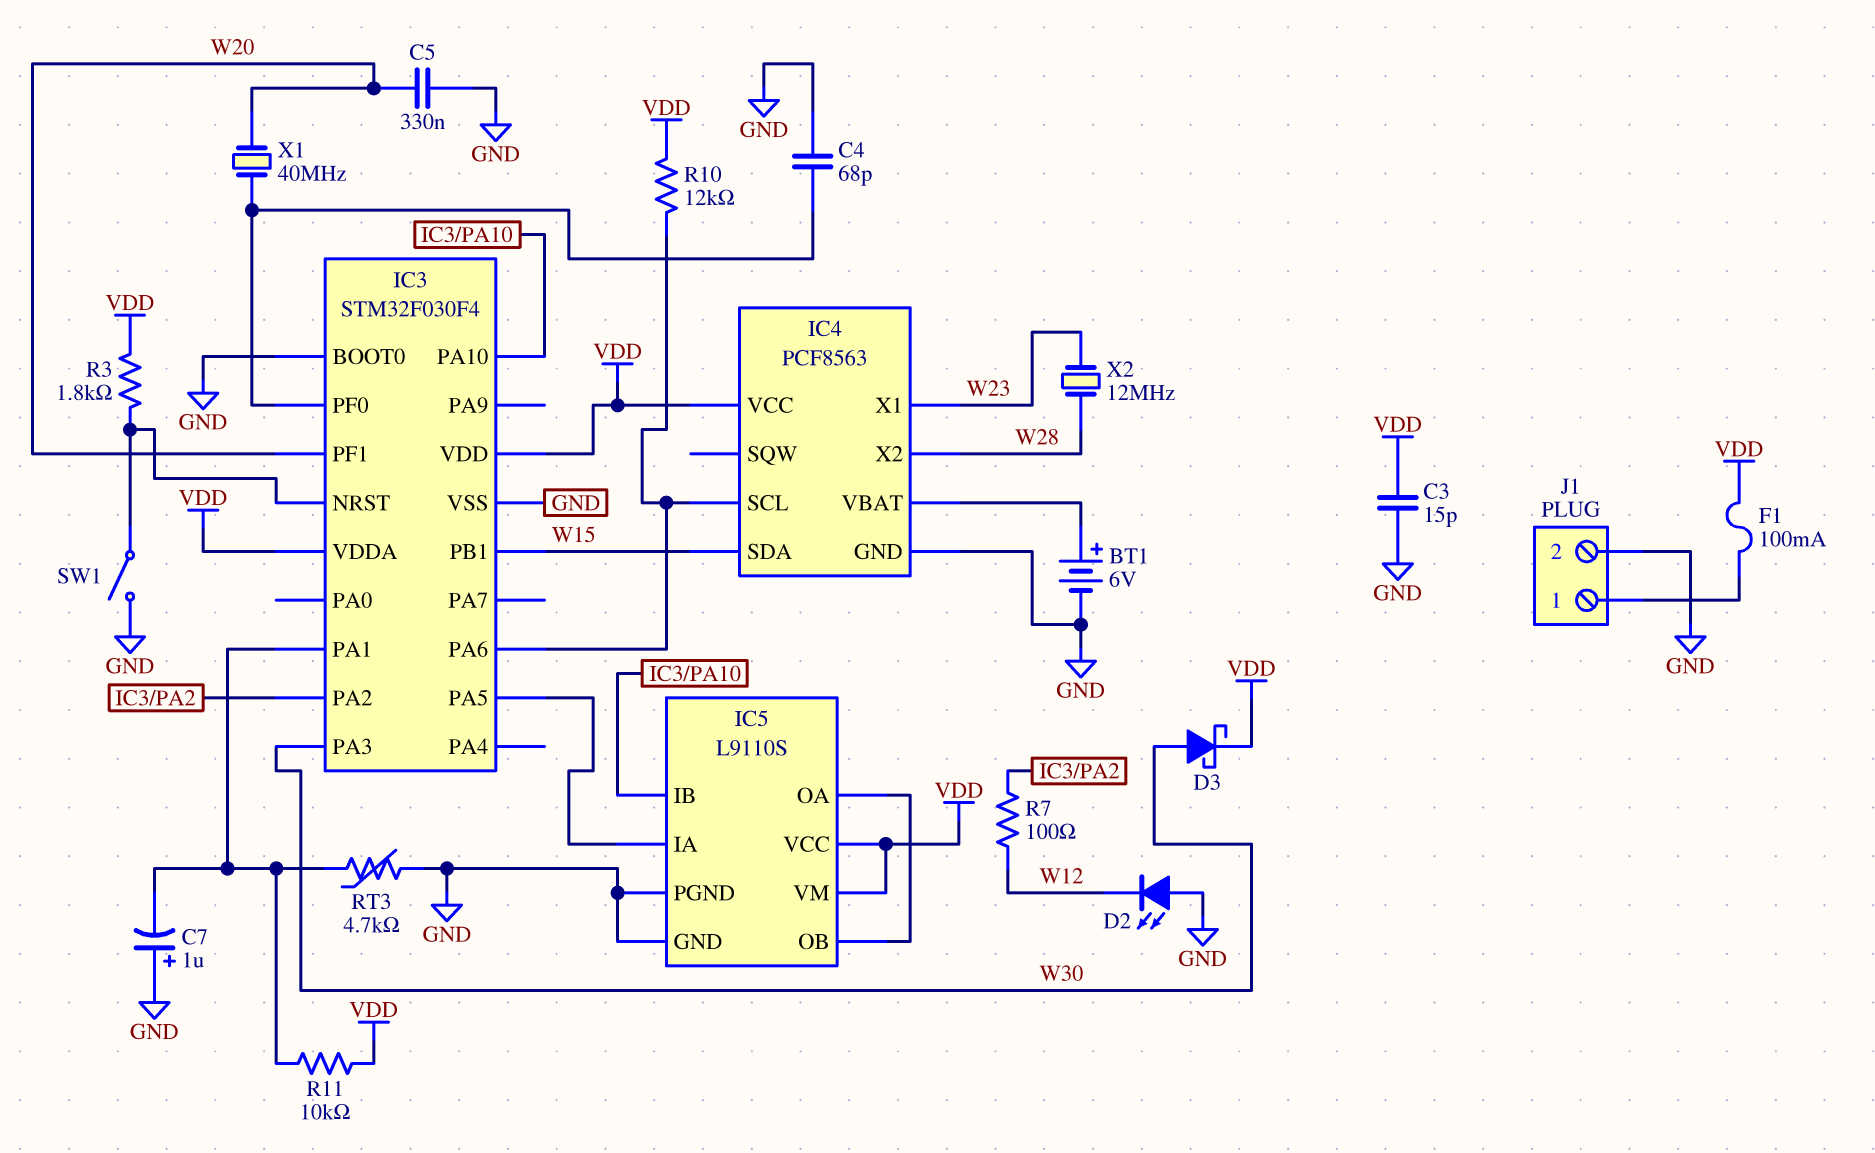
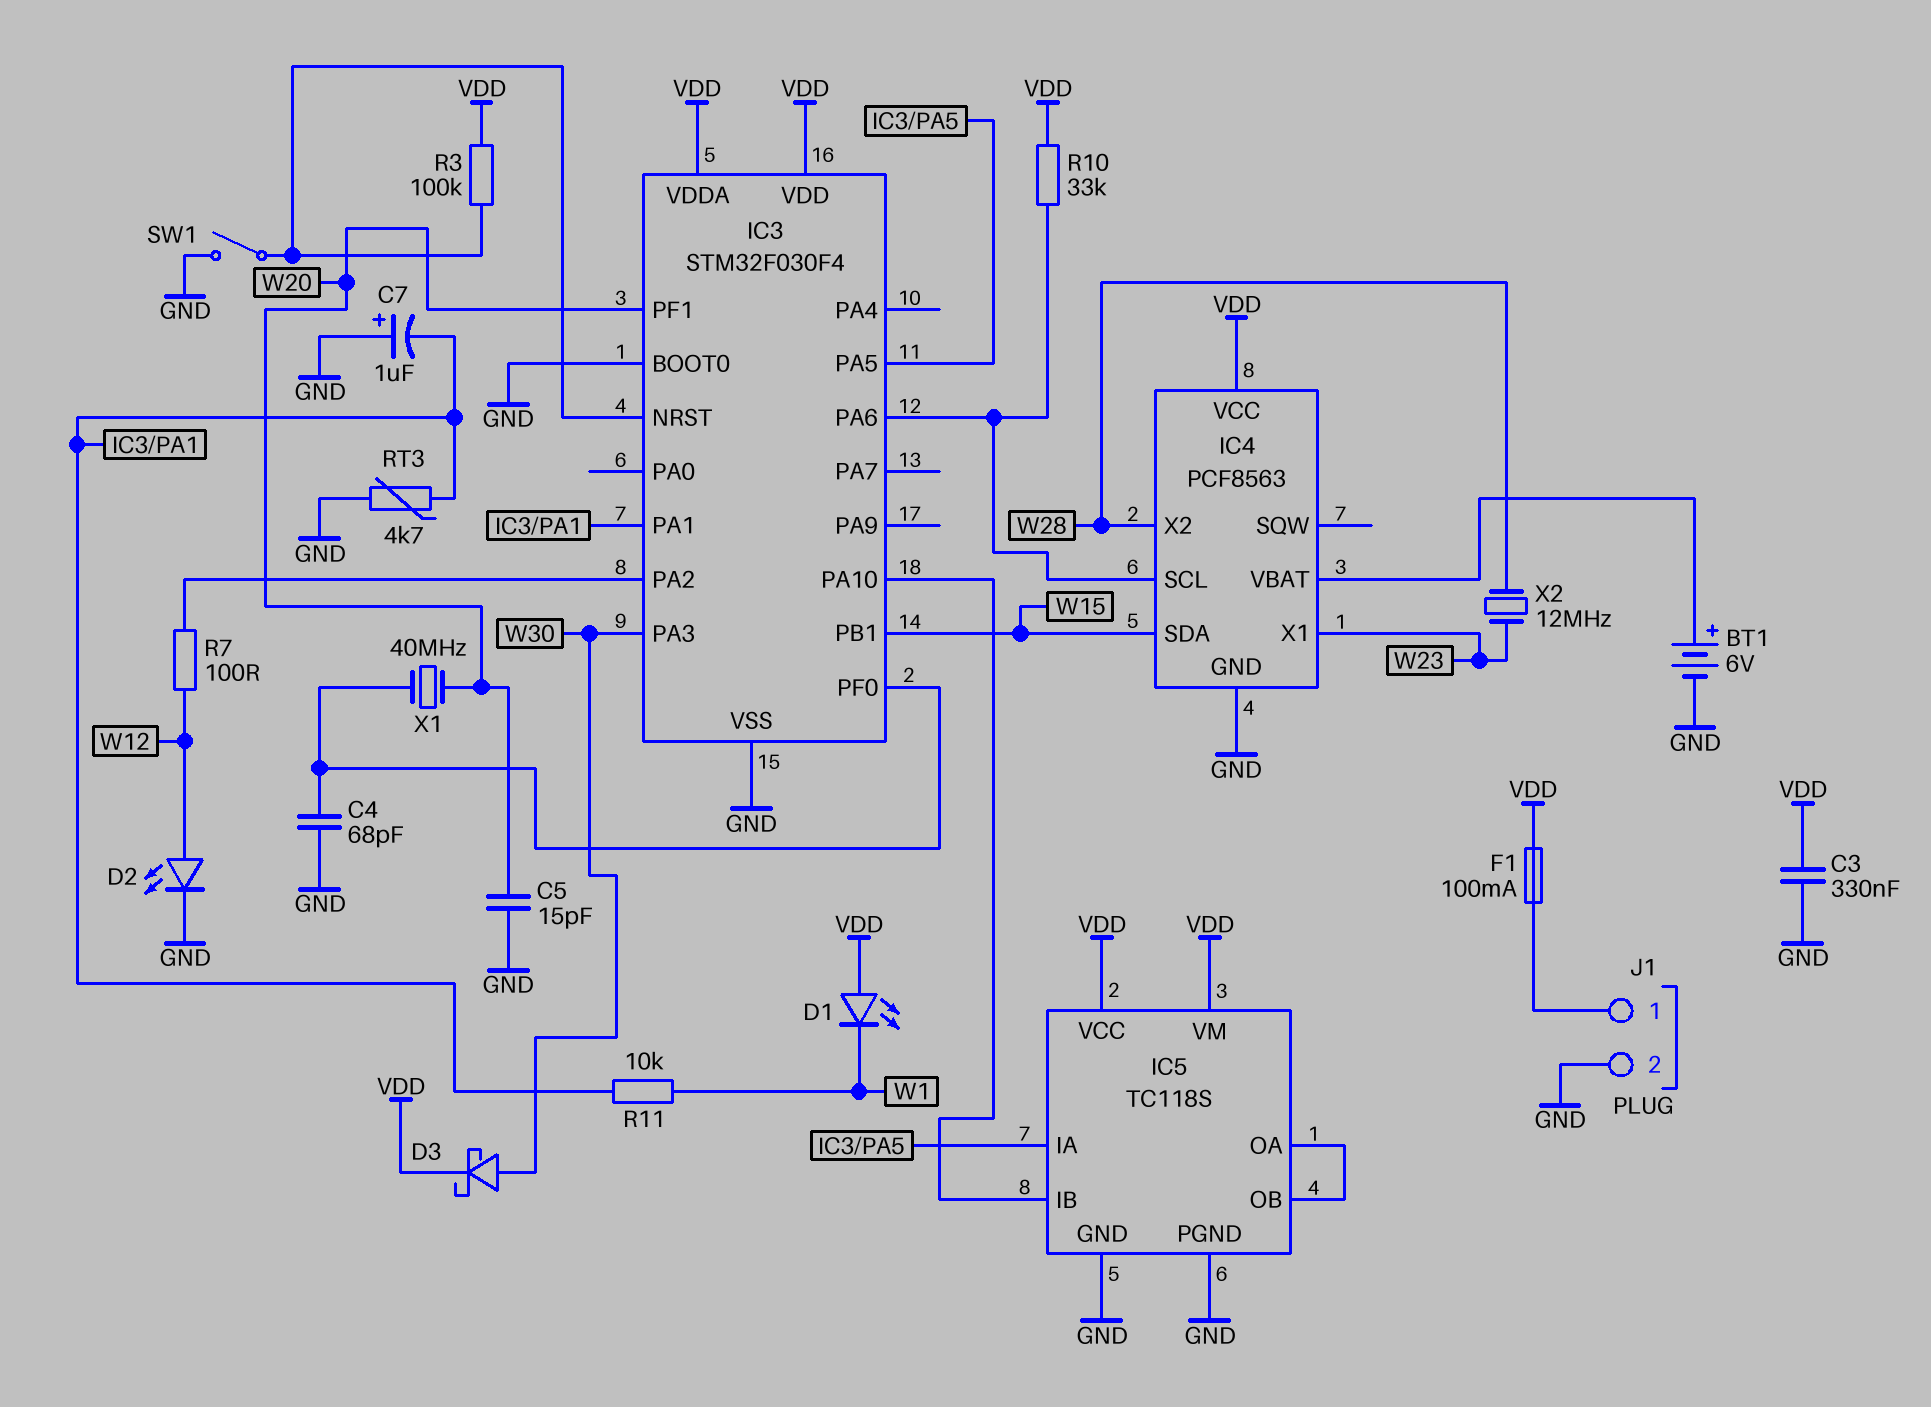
C3: 15pF (GND, VDD) -> 330nF (GND, VDD)
C5: 330nF (GND, W20) -> 15pF (GND, W20)
D1: none -> LED (A VDD, K W1)
D2: LED (A GND, K W12) -> LED (A W12, K GND)
IC5: L9110S -> TC118S
R3: 1.8k (IC3/NRST, VDD) -> 100k (IC3/NRST, VDD)
R10: 12k (IC3/PA6, VDD) -> 33k (IC3/PA6, VDD)
R11: 10k (IC3/PA1, VDD) -> 10k (IC3/PA1, W1)

